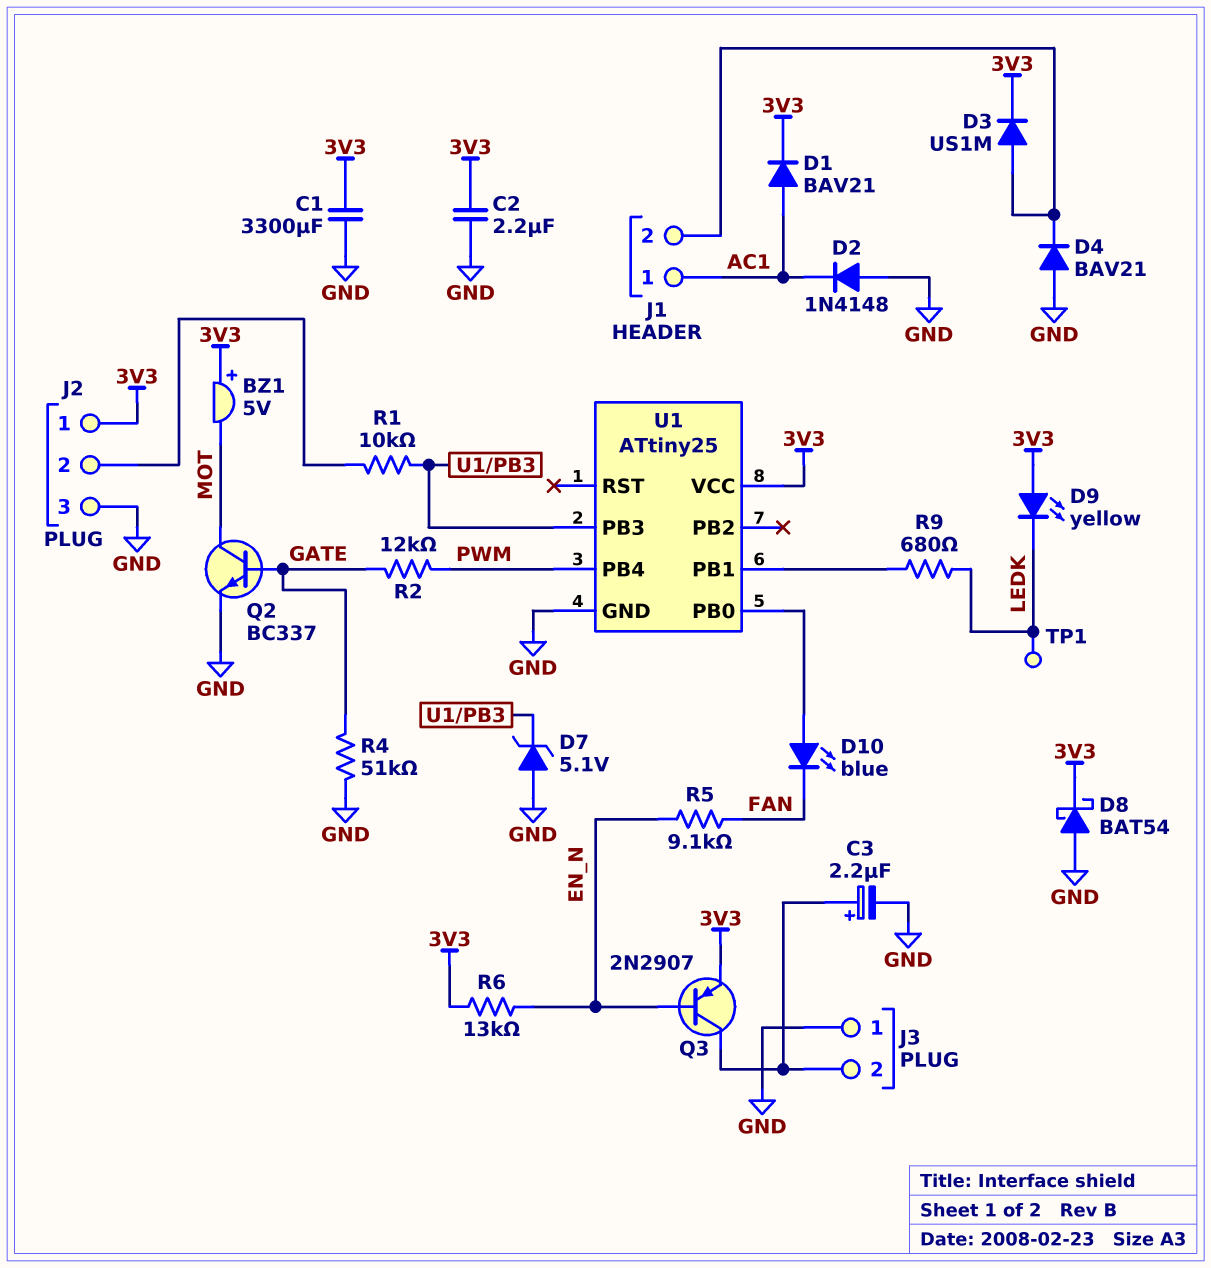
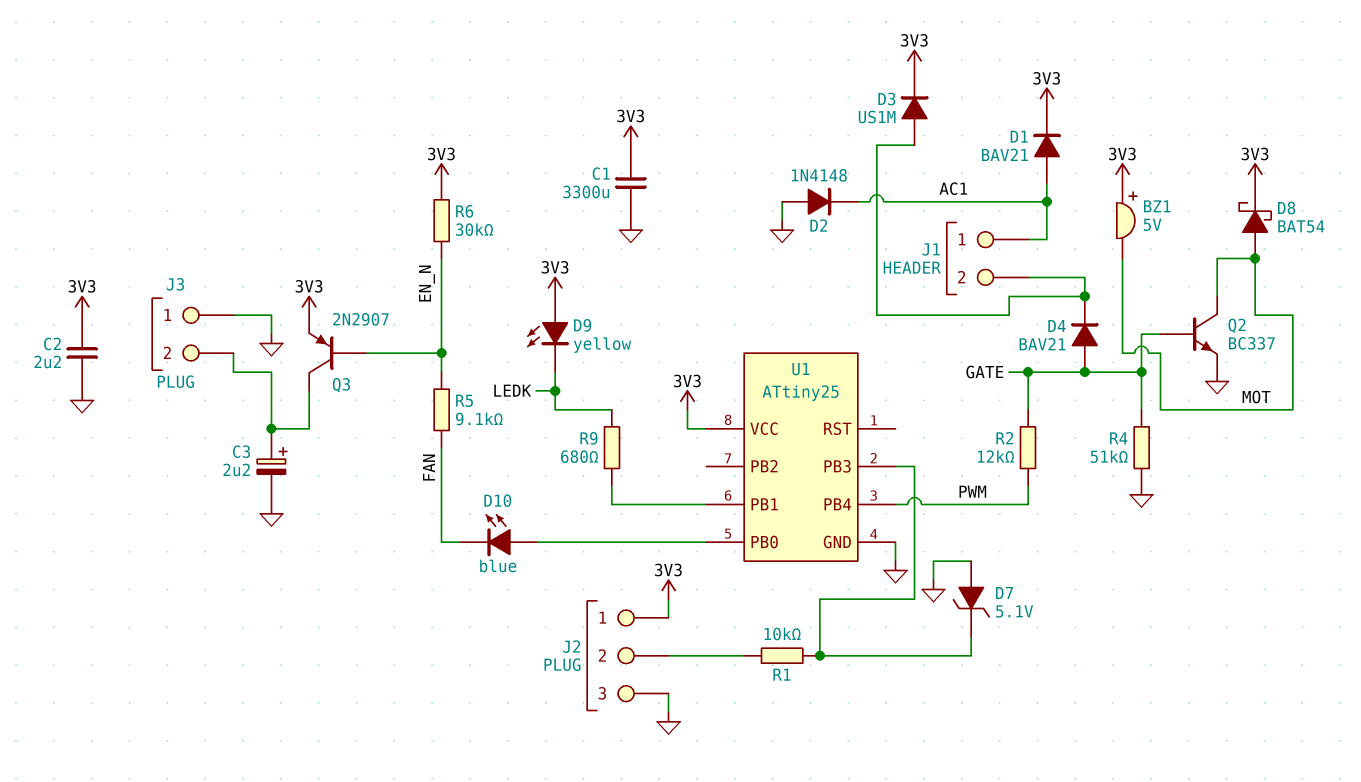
D4: diode BAV21 (A GND, K J1/2) -> diode BAV21 (A GATE, K J1/2)
D8: schottky BAT54 (A GND, K 3V3) -> schottky BAT54 (A MOT, K 3V3)
R6: 13k (3V3, EN_N) -> 30k (3V3, EN_N)
TP1: test point (LEDK) -> none

